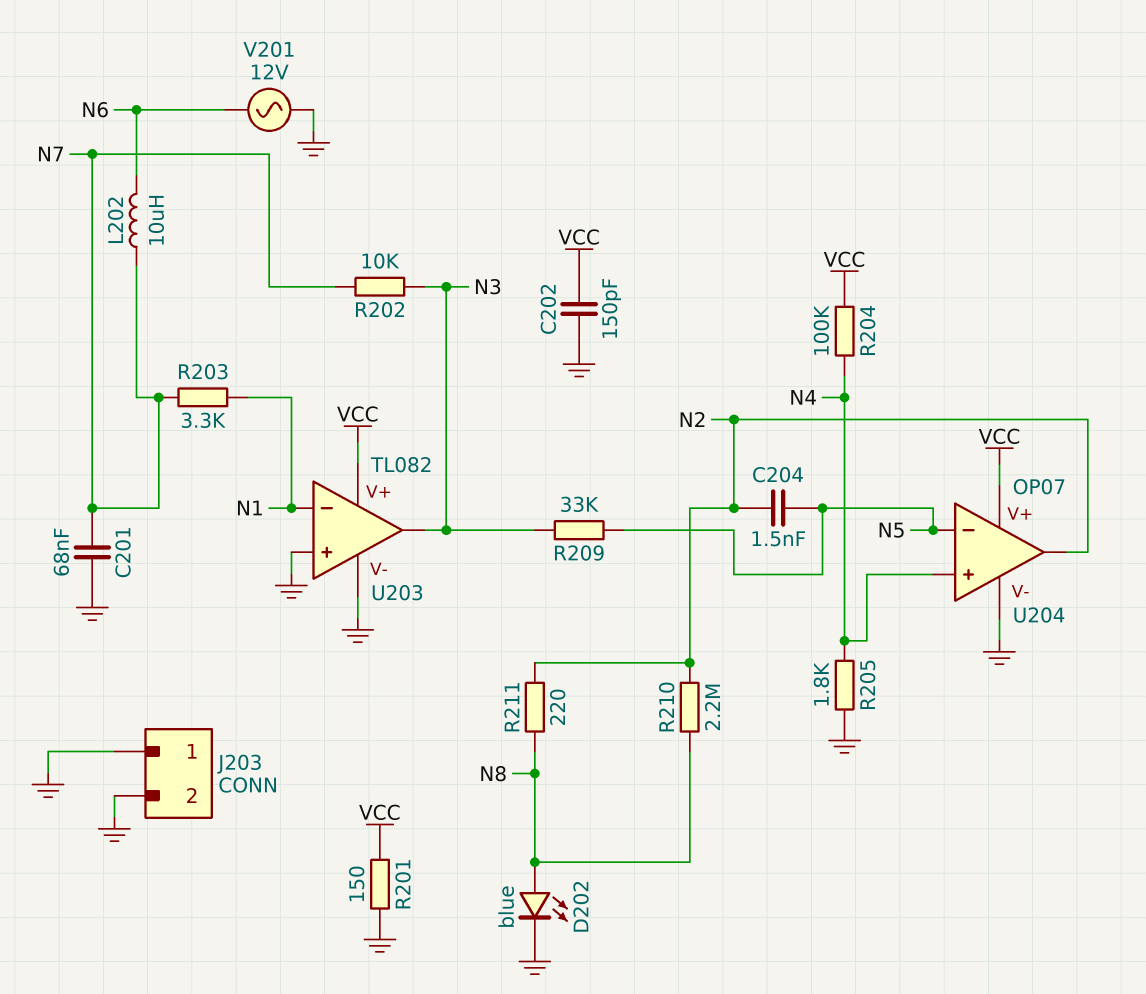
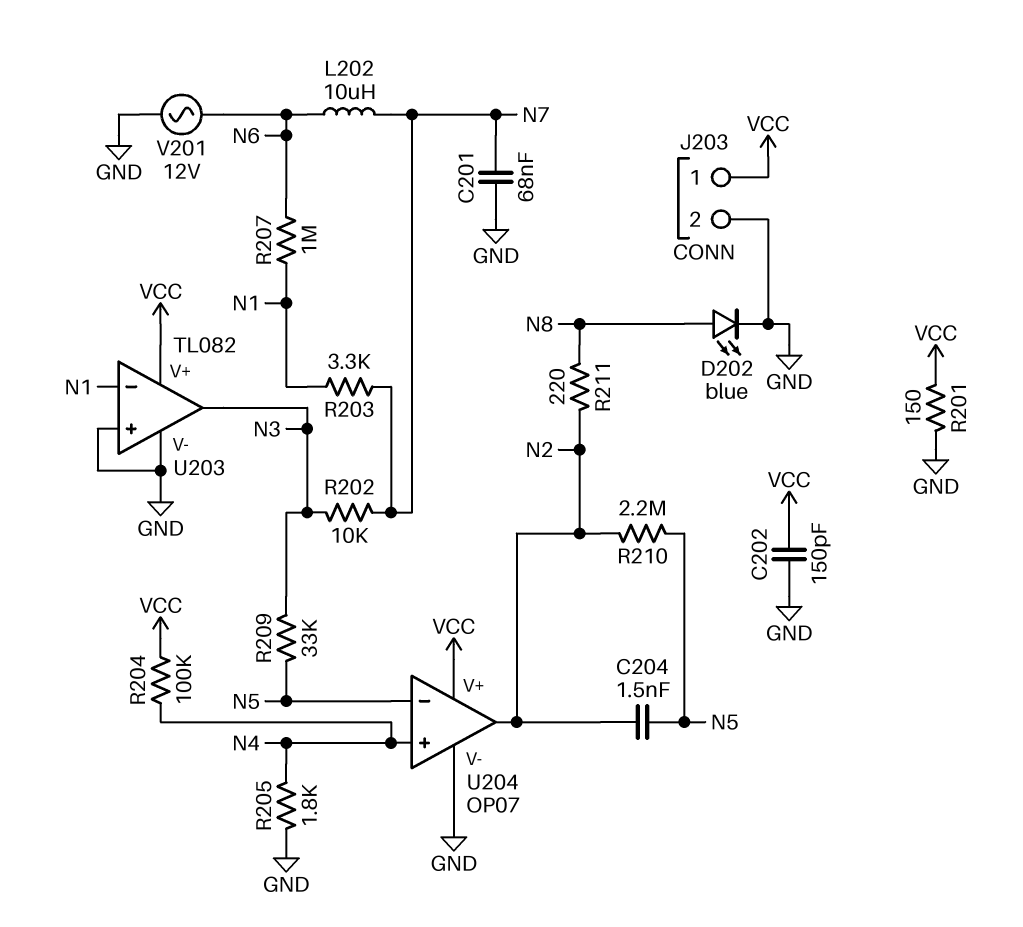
J203 pin 1: GND -> VCC
R207: none -> 1M (N1, N6)
R210: 2.2M (N2, N8) -> 2.2M (N2, N5)

